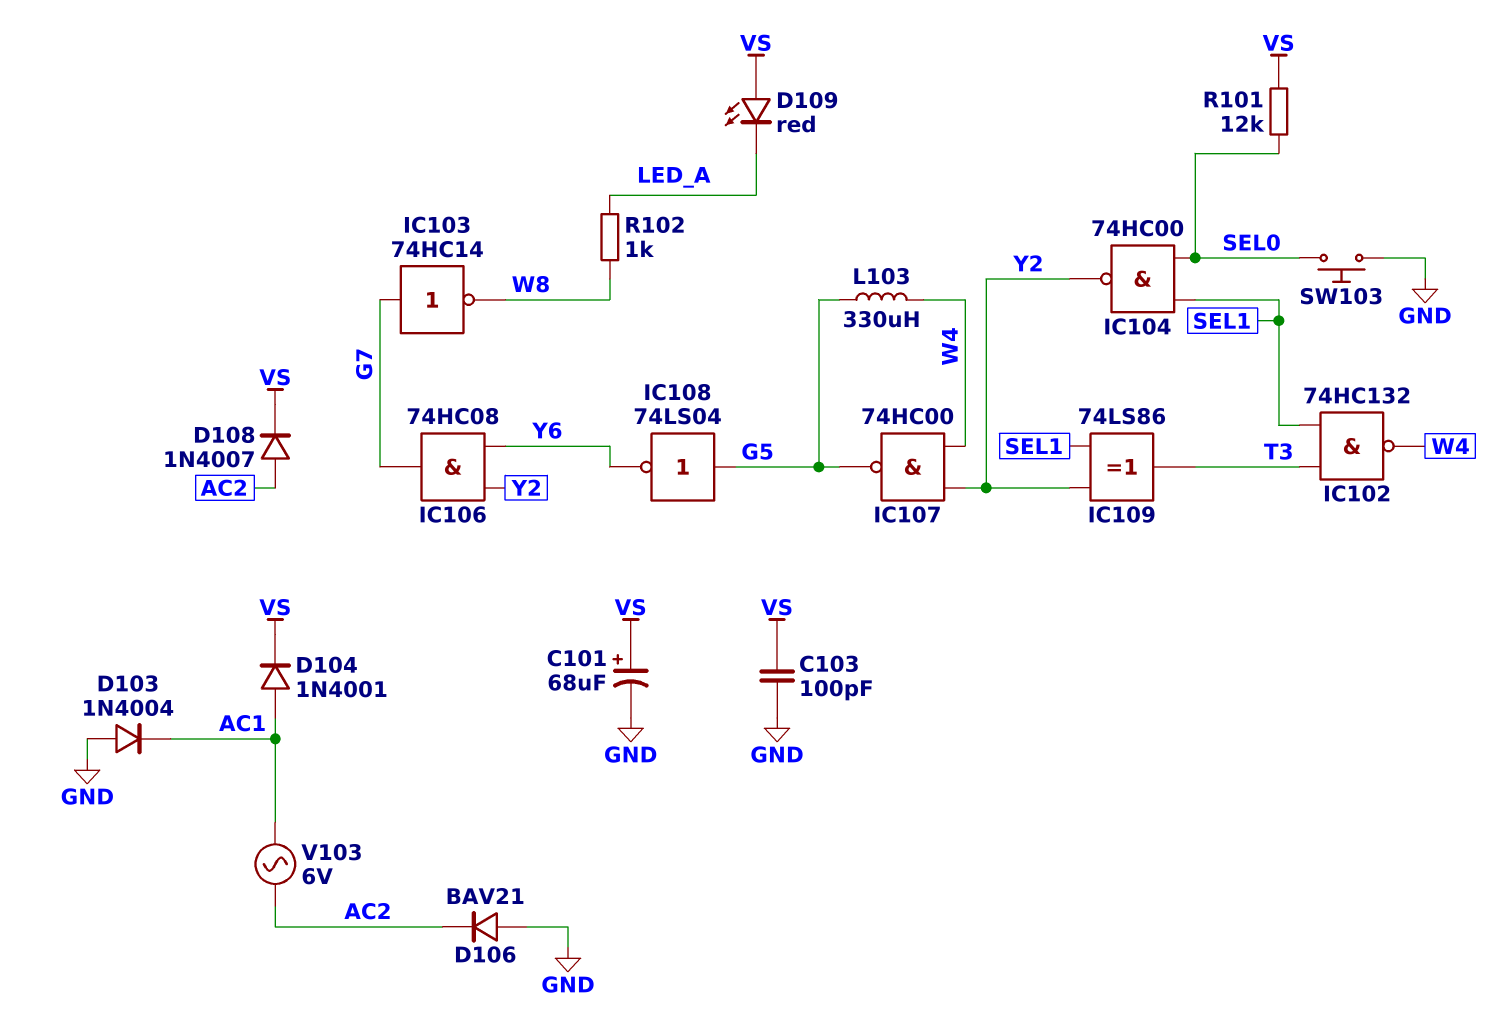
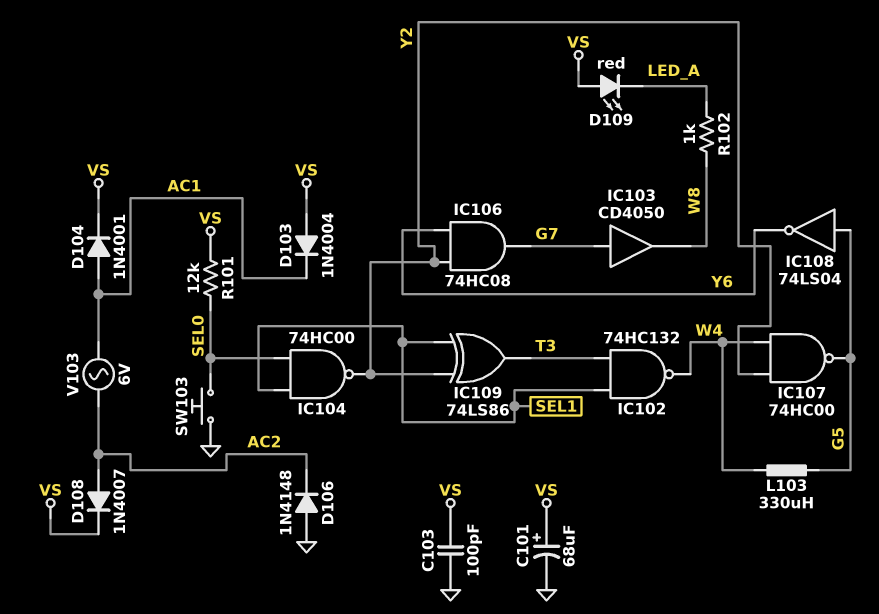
D103: diode 1N4004 (A GND, K AC1) -> diode 1N4004 (A VS, K AC1)
D106: diode BAV21 (A GND, K AC2) -> diode 1N4148 (A GND, K AC2)
IC103: NOT 74HC14 (in G7, out W8) -> buffer CD4050 (in G7, out W8)

